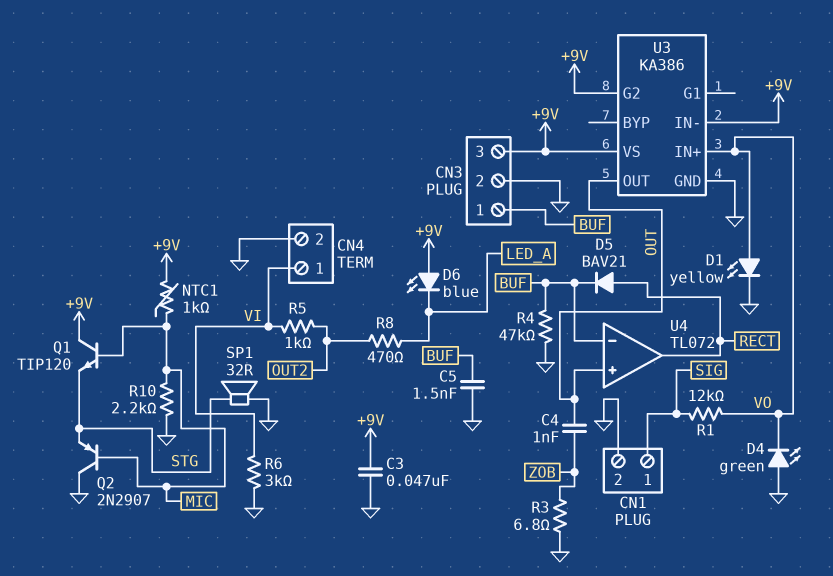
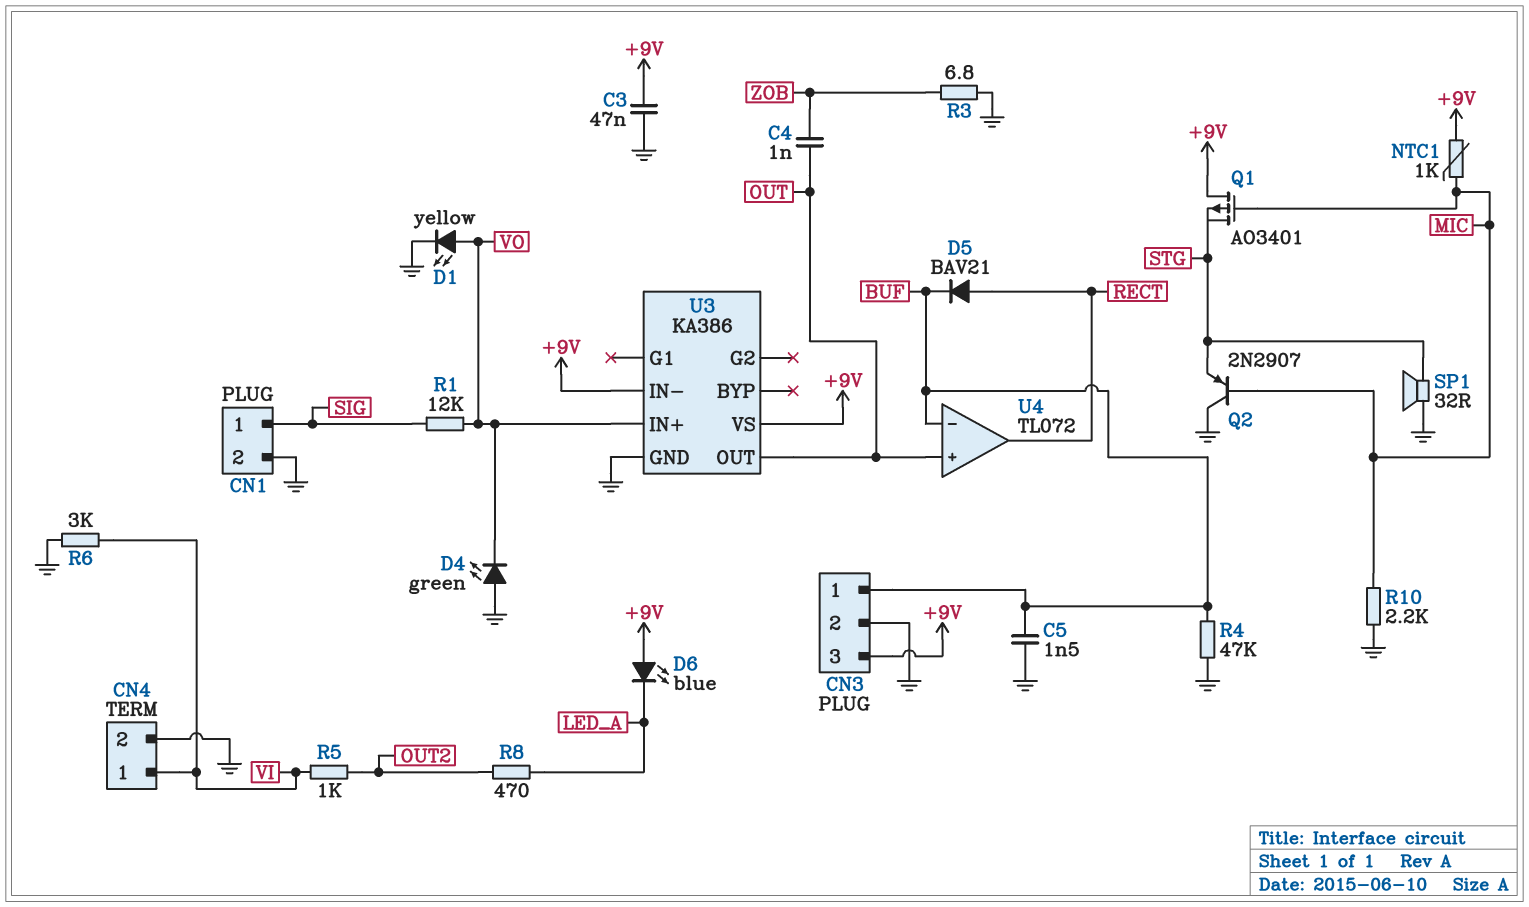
Q1: NPN TIP120 (B MIC, C +9V, E STG) -> PMOS AO3401 (G MIC, D +9V, S STG)
U3 pin G2: +9V -> none

